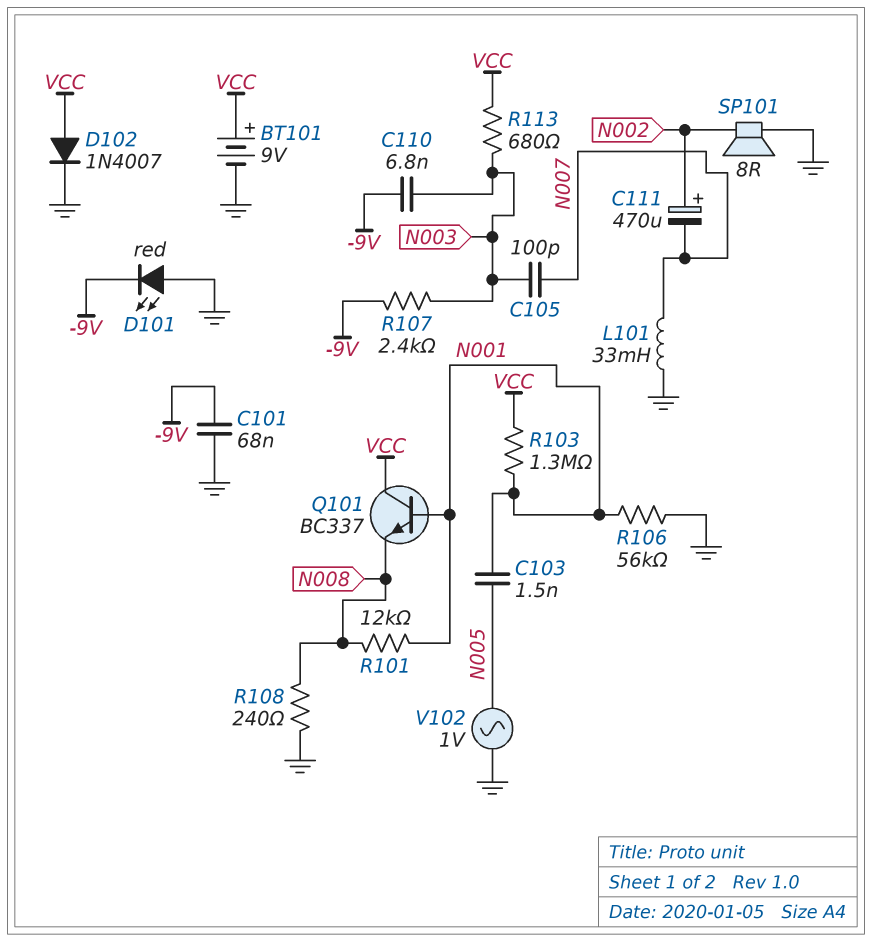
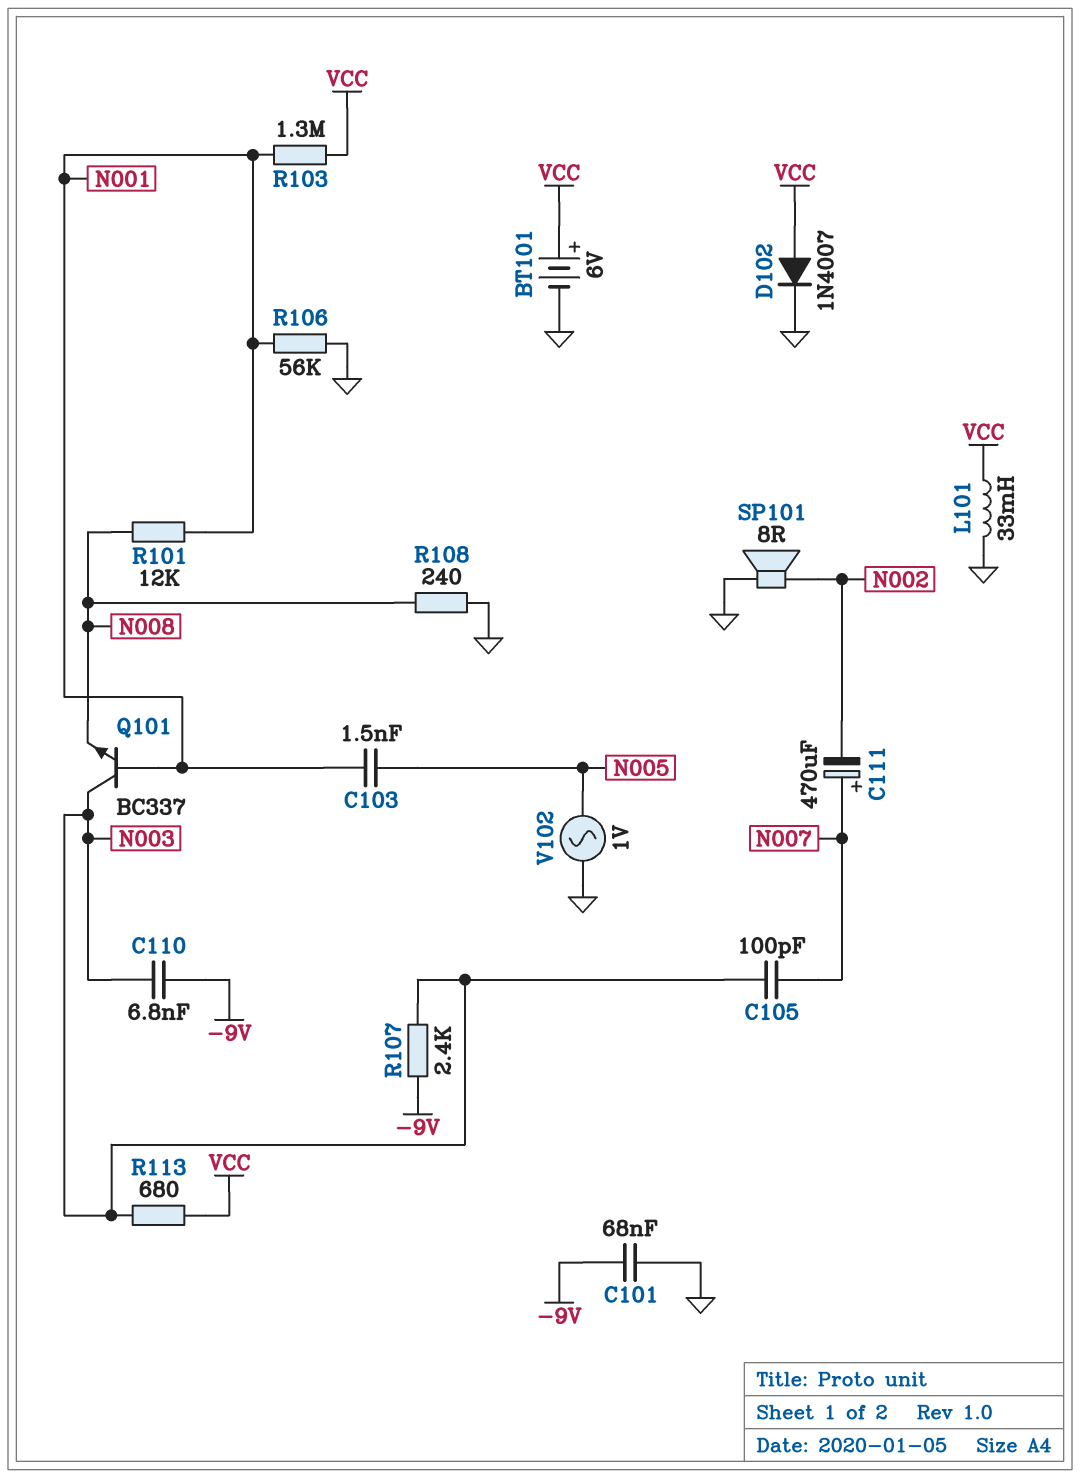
BT101: 9V (plus VCC, minus GND) -> 6V (plus VCC, minus GND)
C111: 470uF (plus N002, minus N007) -> 470uF (plus N007, minus N002)
D101: LED red (A GND, K -9V) -> none
L101: 33mH (GND, N007) -> 33mH (GND, VCC)
Q101: NPN BC337 (B N001, C VCC, E N008) -> NPN BC337 (B N001, C N003, E N008)

